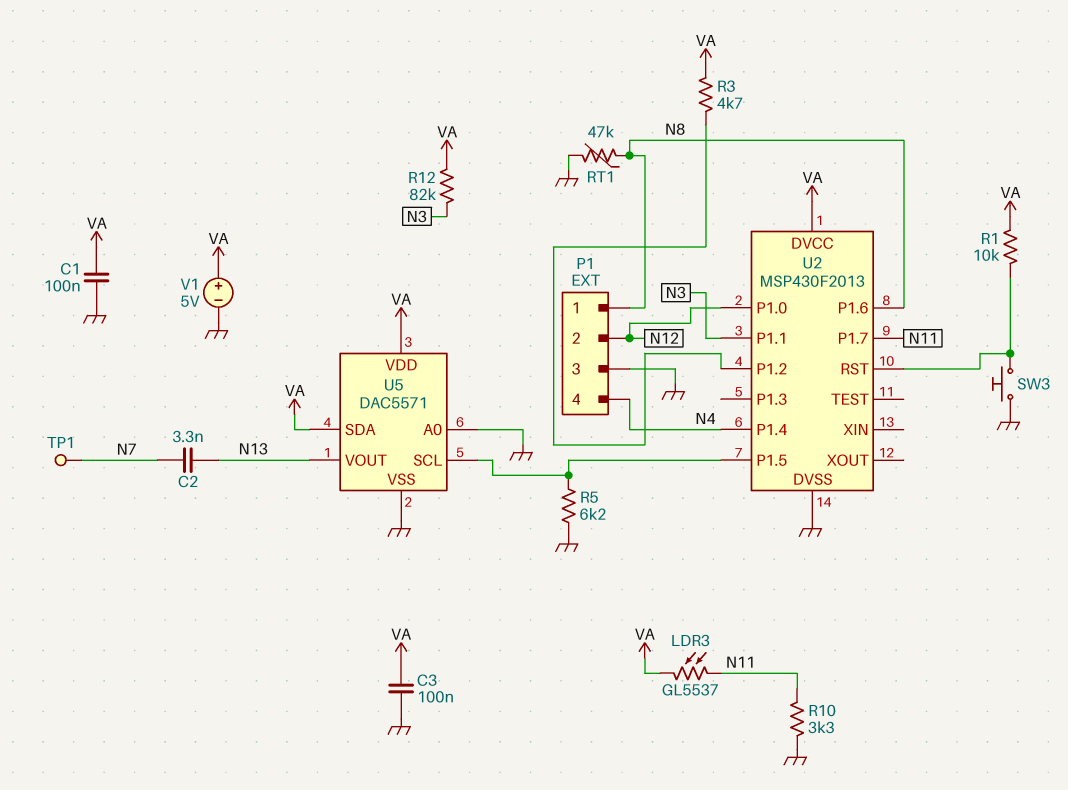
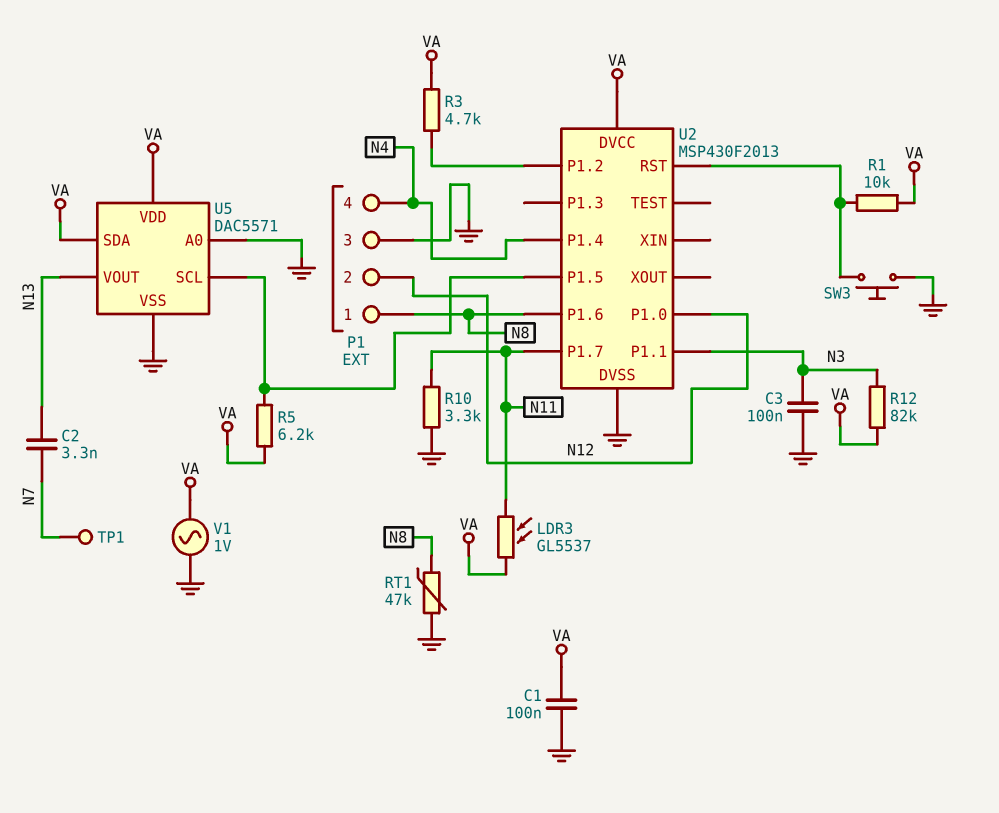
C3: 100nF (GND, VA) -> 100nF (GND, N3)
R5: 6.2k (GND, U2/P1.5) -> 6.2k (U2/P1.5, VA)
V1: 5V (plus VA, minus GND) -> AC 1V (GND, VA)

